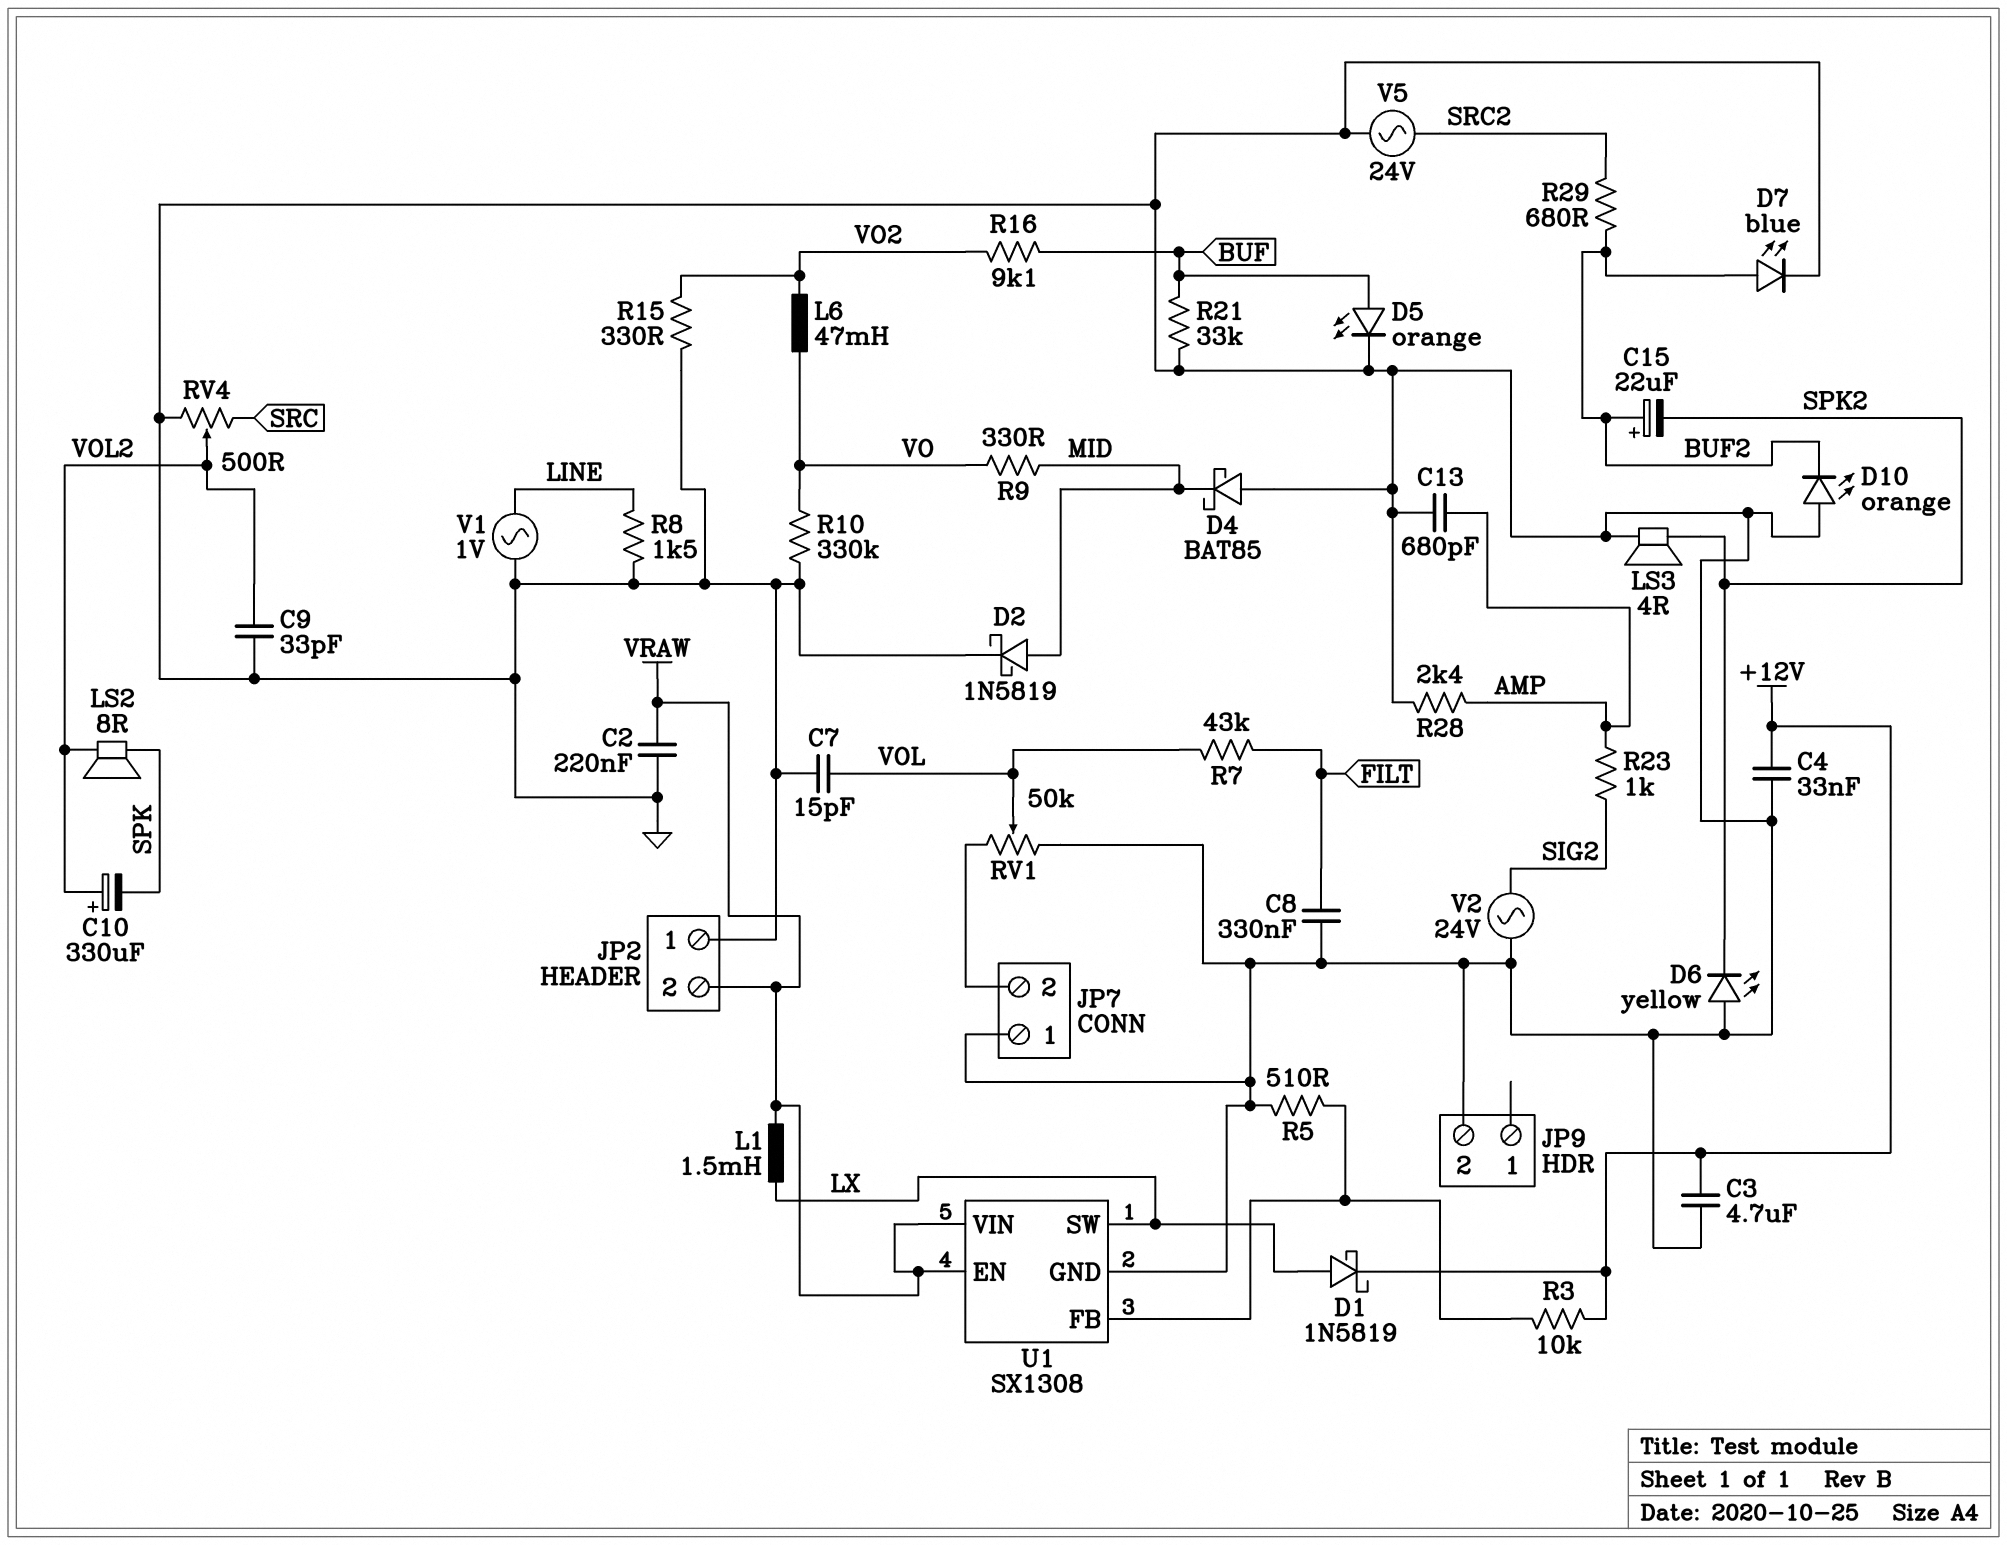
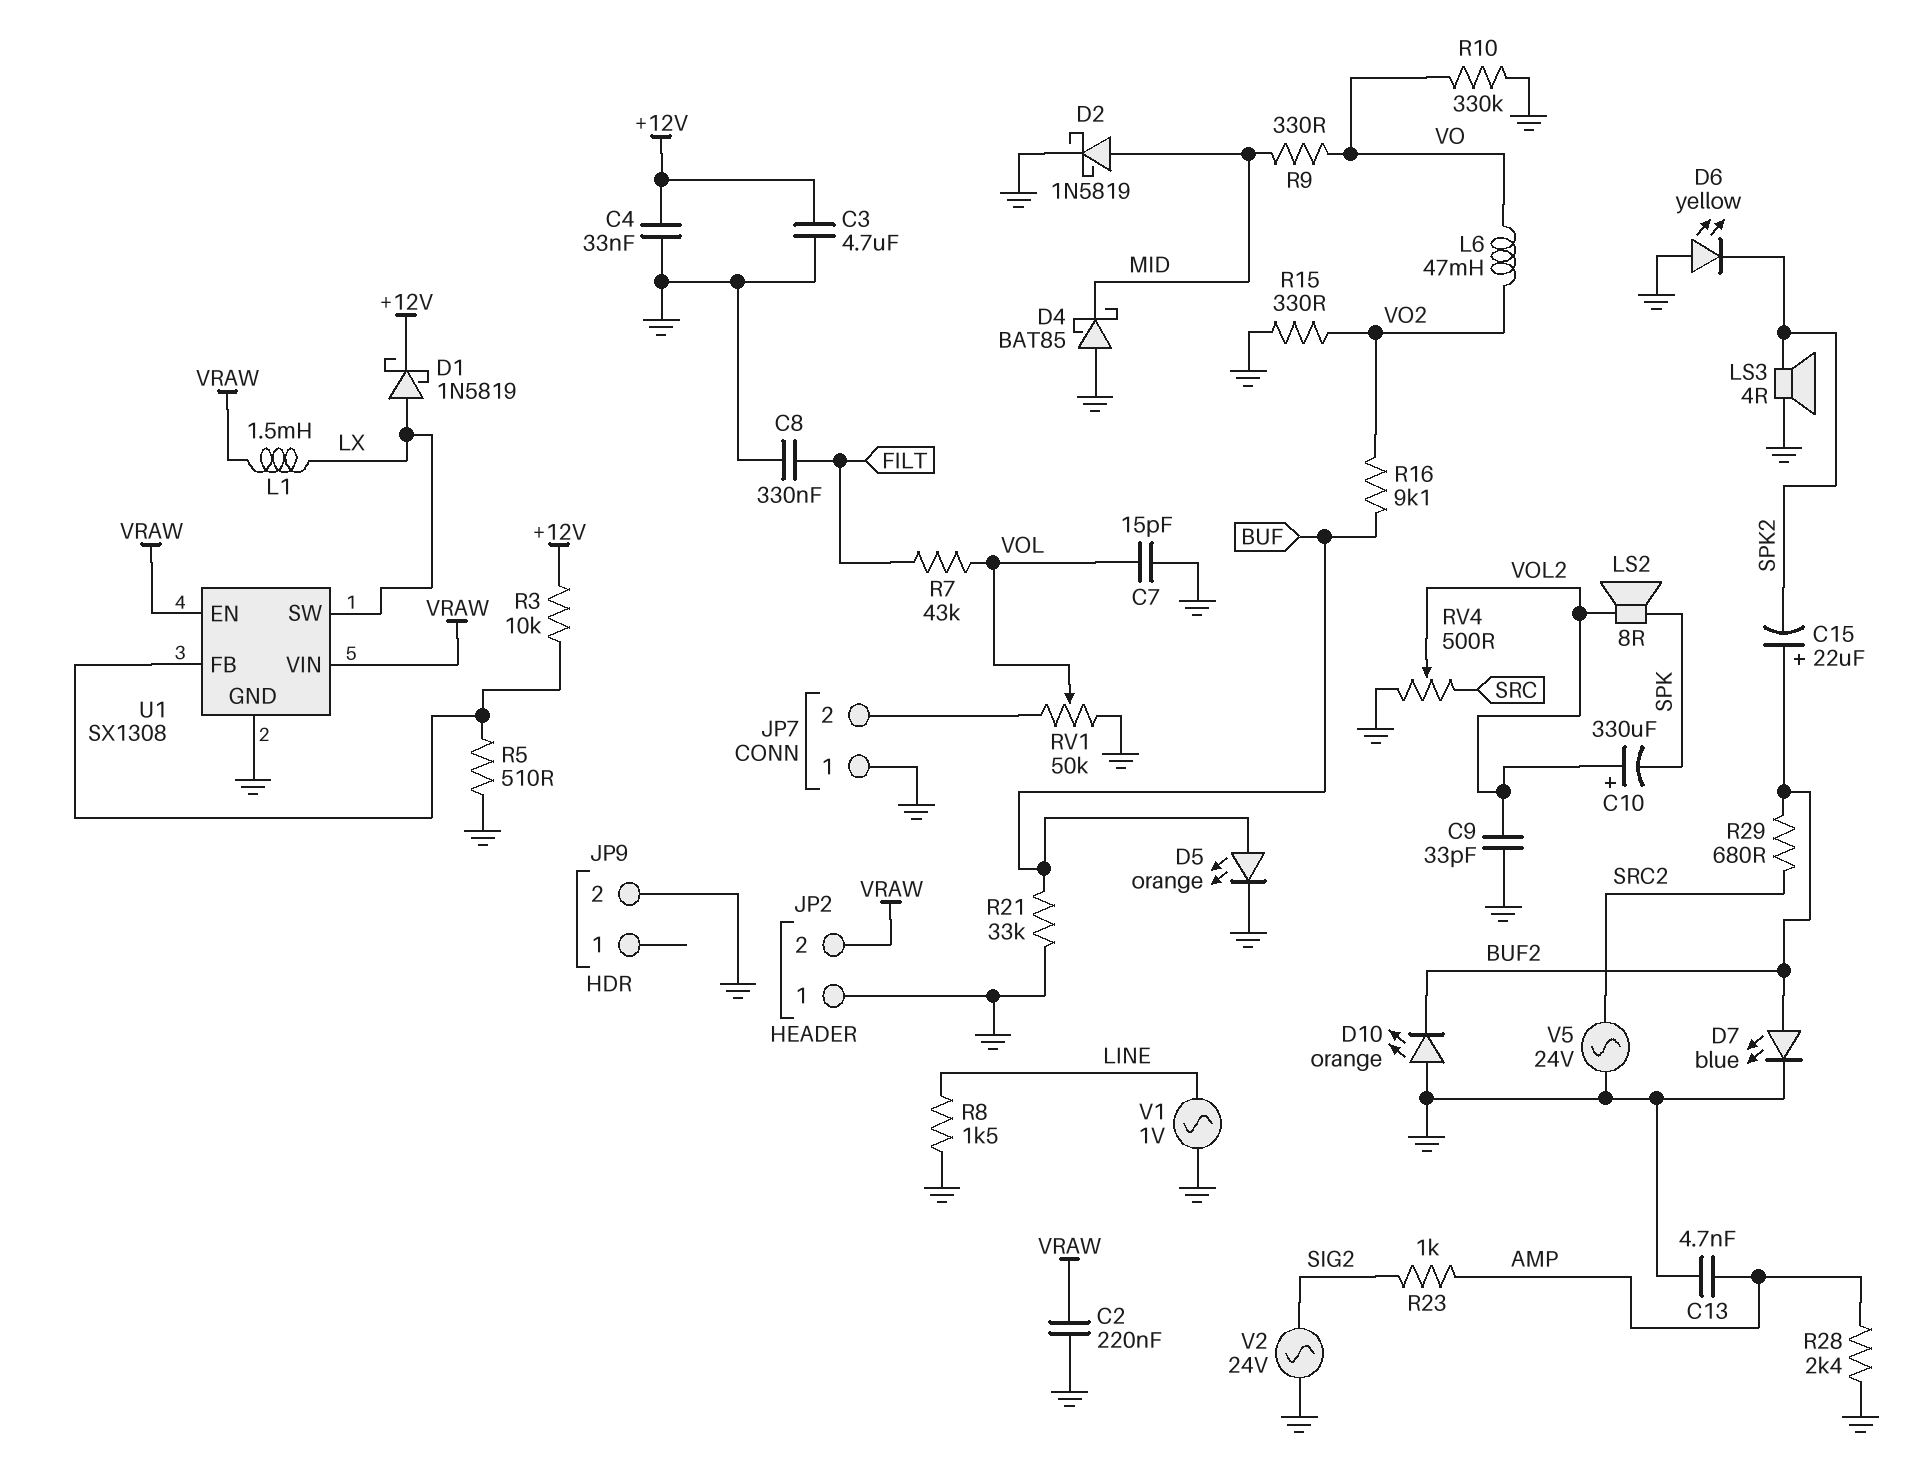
C13: 680pF (AMP, GND) -> 4.7nF (AMP, GND)

